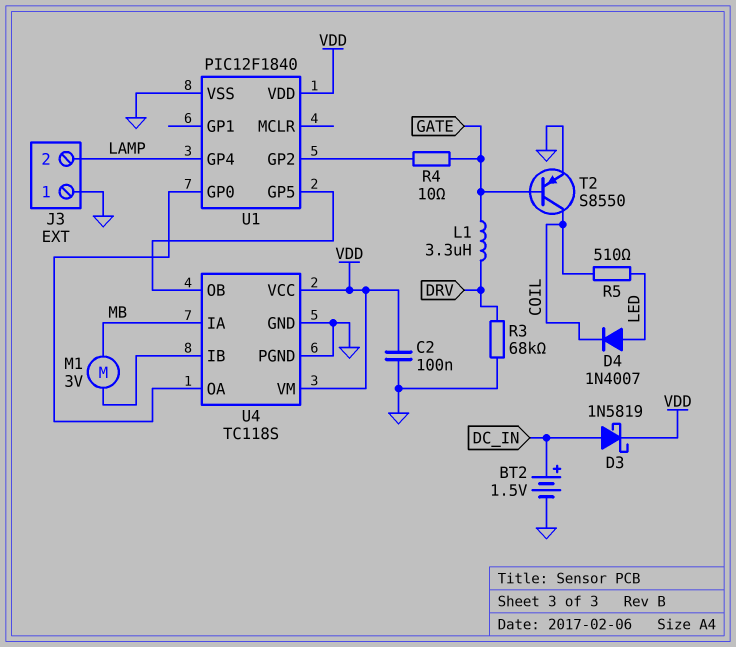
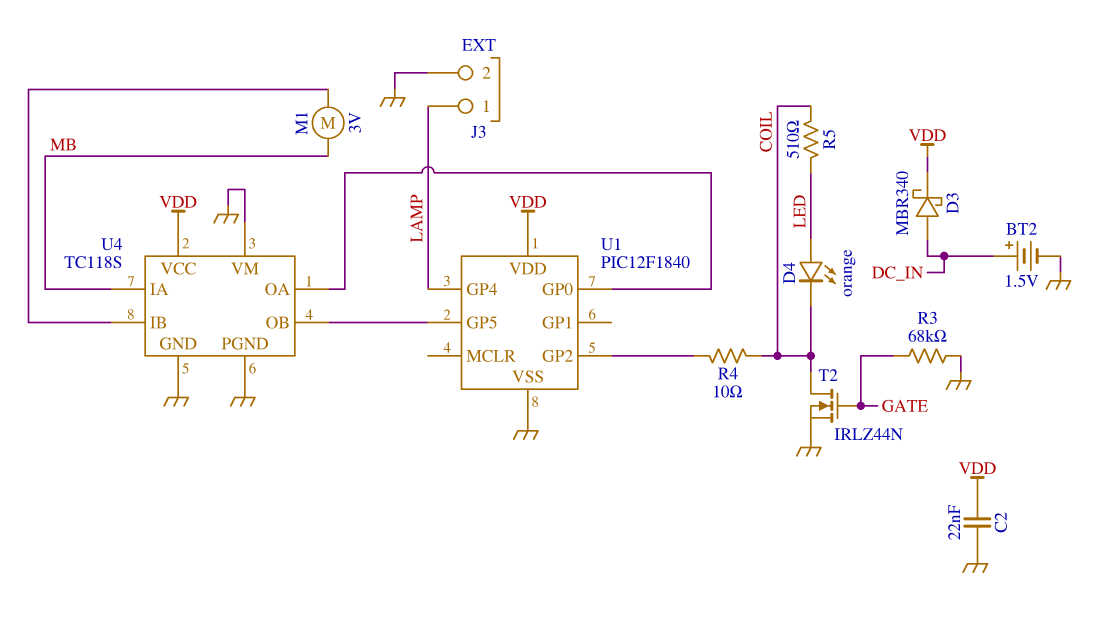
C2: 100nF (GND, VDD) -> 22nF (GND, VDD)
D3: schottky 1N5819 (A DC_IN, K VDD) -> schottky MBR340 (A DC_IN, K VDD)
D4: diode 1N4007 (A LED, K COIL) -> LED orange (A LED, K COIL)
J3 pin 1: GND -> LAMP
J3 pin 2: LAMP -> GND
L1: 3.3uH (DRV, GATE) -> none
R3: 68k (DRV, GND) -> 68k (GATE, GND)
R4: 10 (GATE, U1/GP2) -> 10 (COIL, U1/GP2)
T2: PNP S8550 (B GATE, C COIL, E GND) -> NMOS IRLZ44N (G GATE, D COIL, S GND)
U4 pin VM: VDD -> GND

